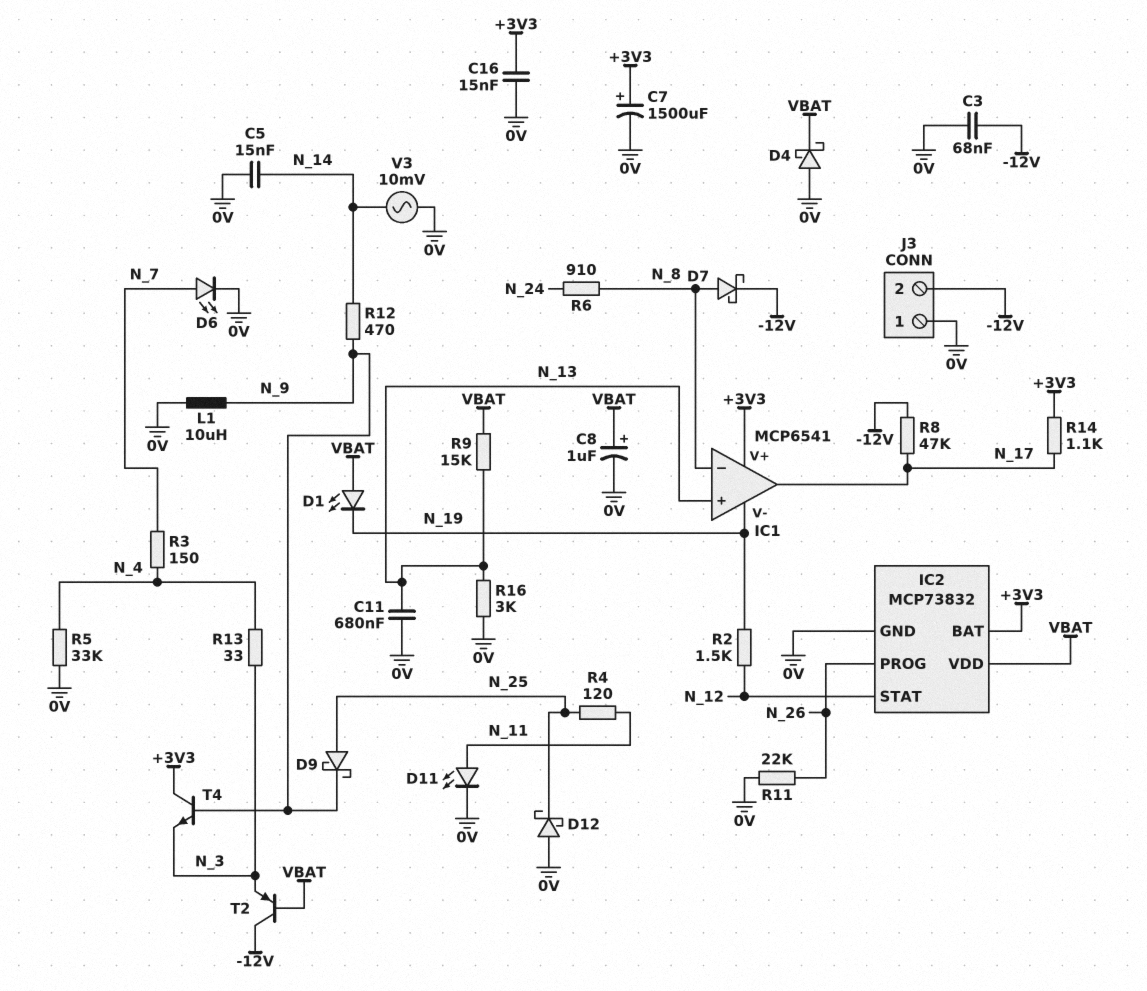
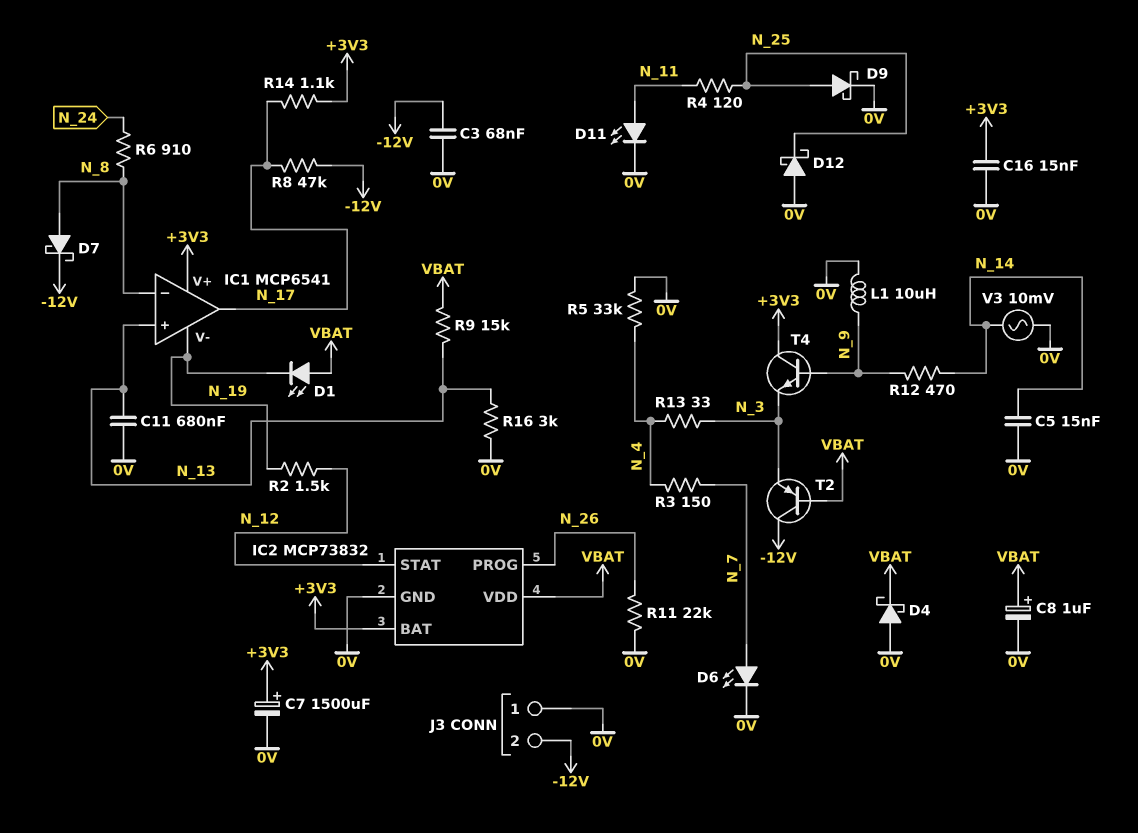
D9: schottky (A N_25, K N_9) -> schottky (A N_25, K 0V)

